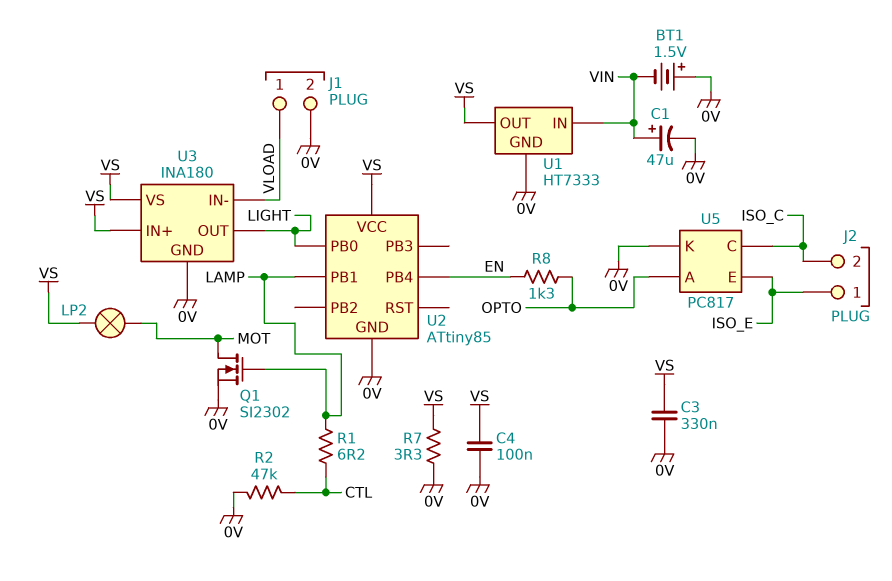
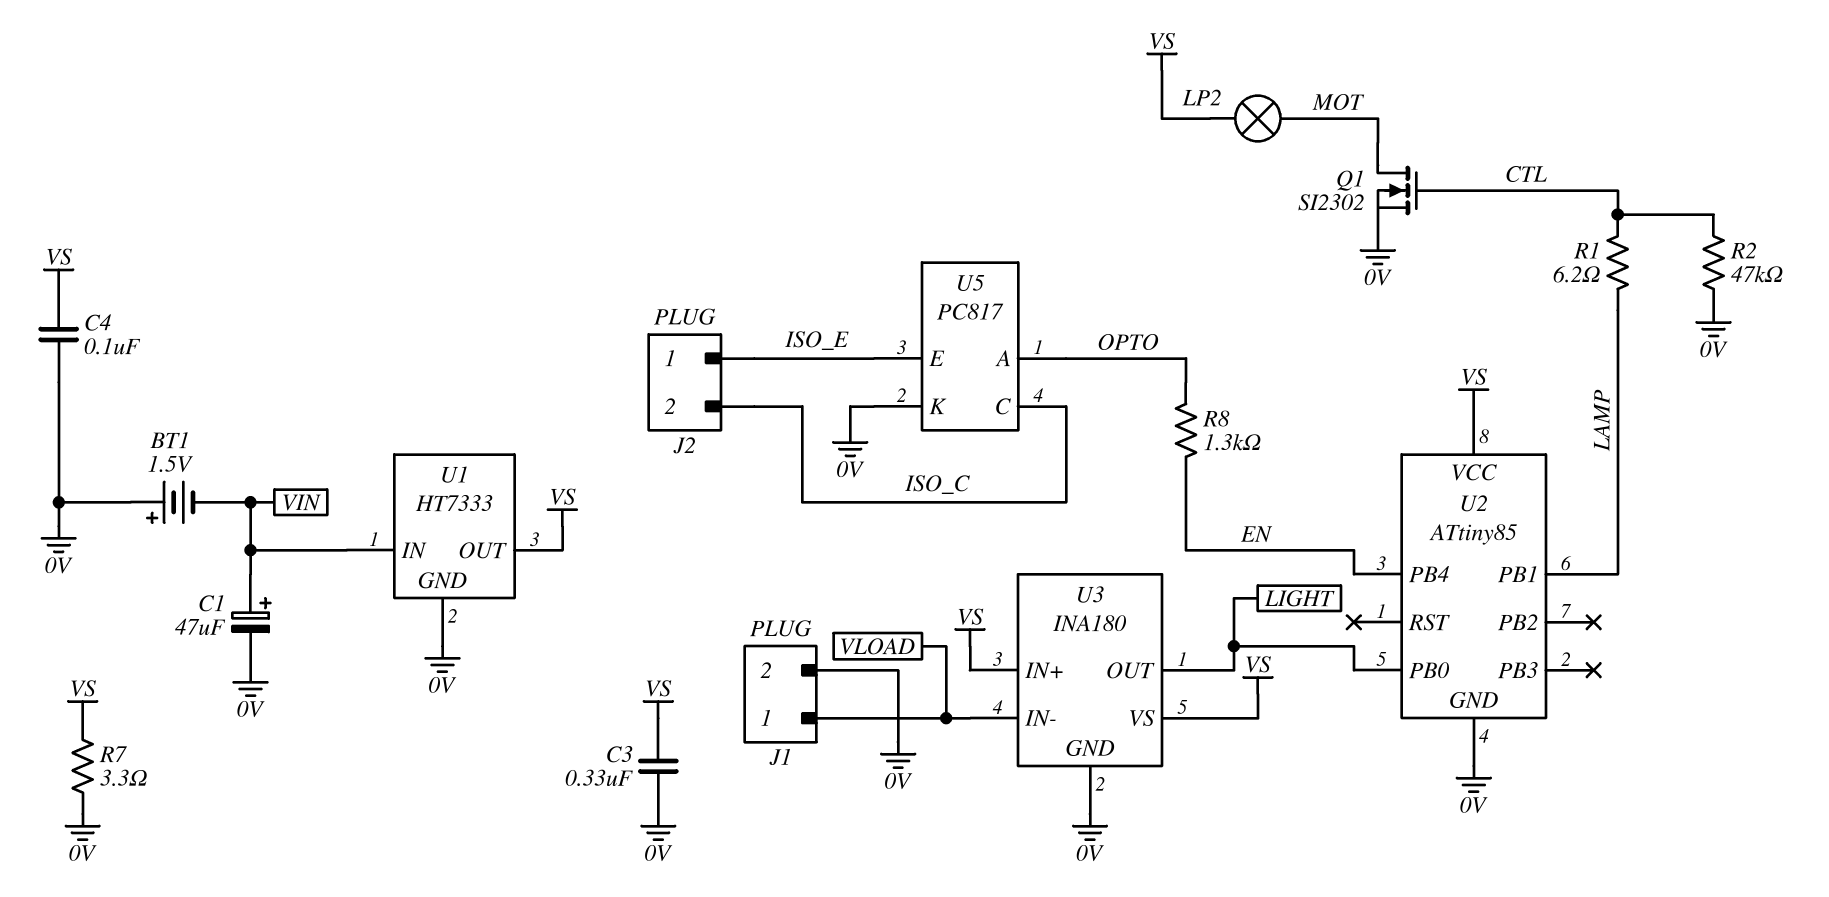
Q1: NMOS SI2302 (G LAMP, D MOT, S 0V) -> NMOS SI2302 (G CTL, D MOT, S 0V)

